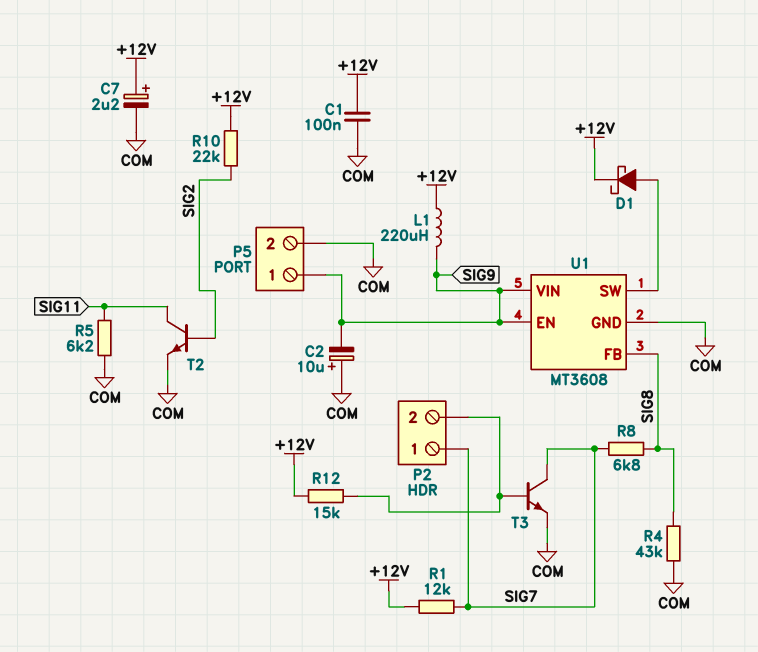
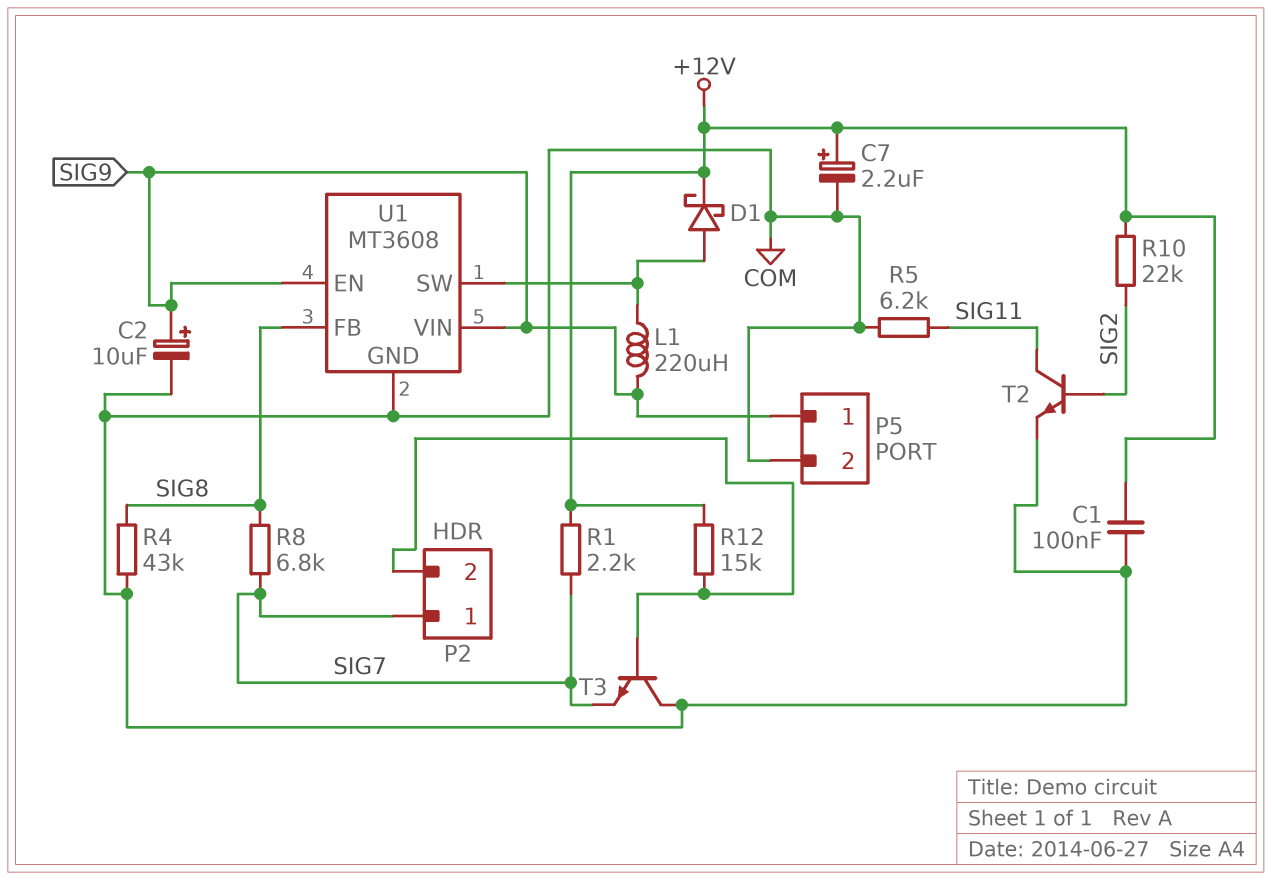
C2: 10uF (plus COM, minus SIG9) -> 10uF (plus SIG9, minus COM)
L1: 220uH (+12V, SIG9) -> 220uH (SIG9, U1/SW)
R1: 12k (+12V, SIG7) -> 2.2k (+12V, SIG7)
T3: NPN (B P2/2, C SIG7, E COM) -> NPN (B P2/2, C COM, E SIG7)

